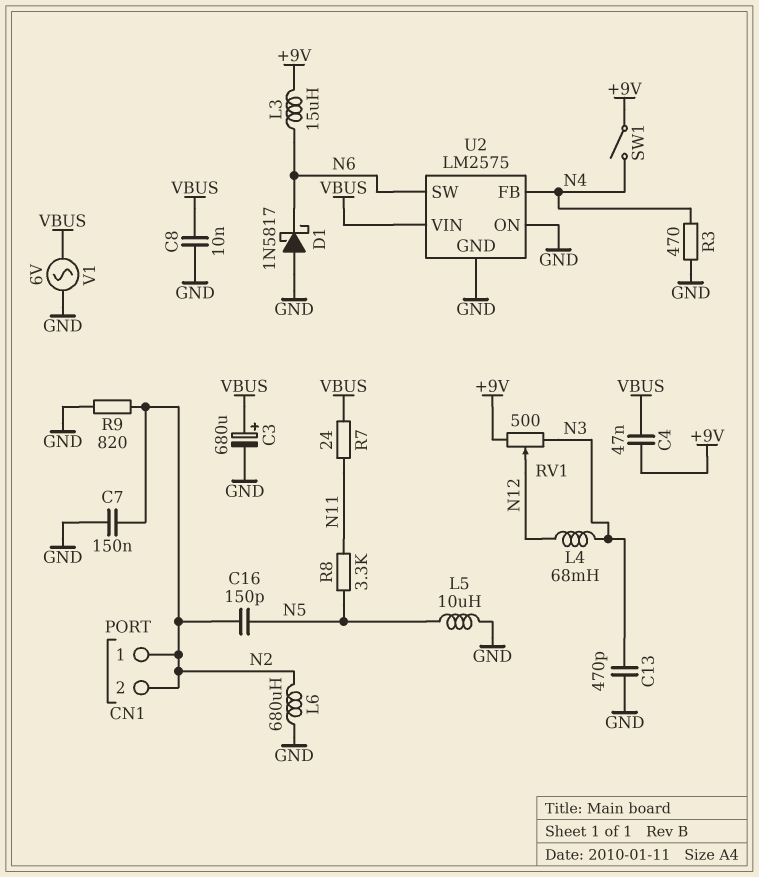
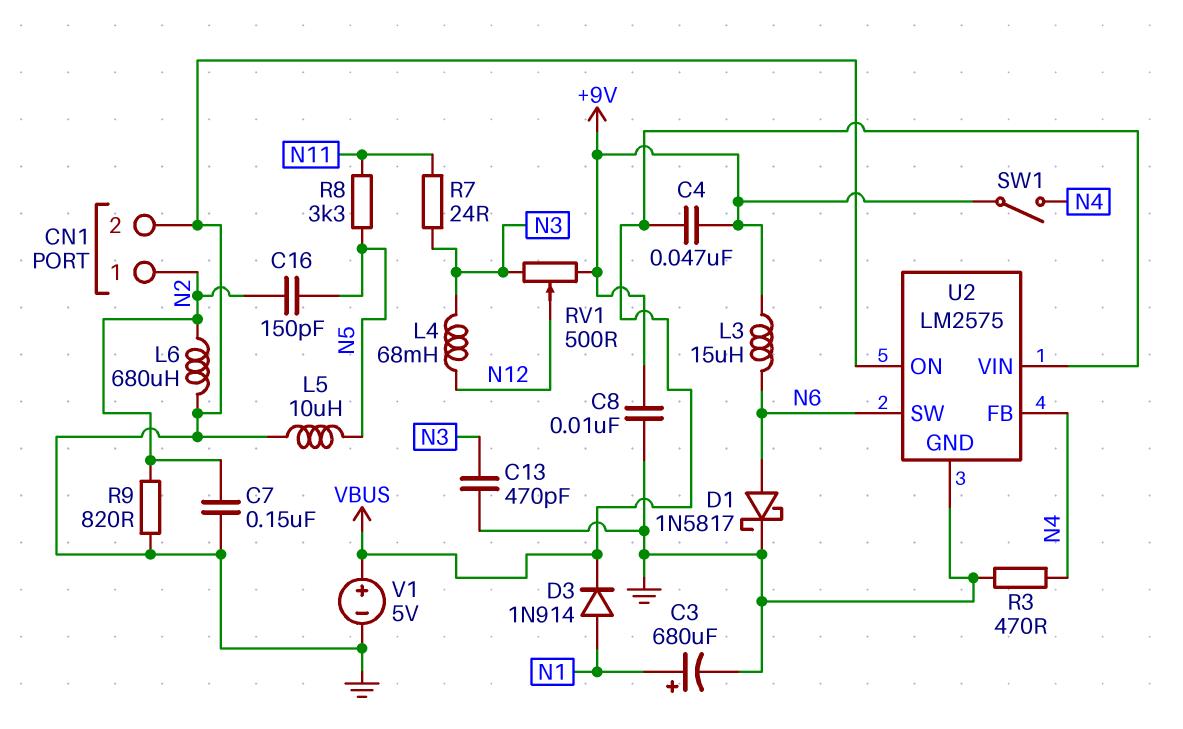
C3: 680uF (plus VBUS, minus GND) -> 680uF (plus N1, minus GND)
C8: 10nF (GND, VBUS) -> 10nF (+9V, GND)
CN1 pin 2: N2 -> GND
D1: schottky 1N5817 (A GND, K N6) -> schottky 1N5817 (A N6, K GND)
D3: none -> diode 1N914 (A N1, K VBUS)
R7: 24 (N11, VBUS) -> 24 (N3, N11)
V1: AC 6V (GND, VBUS) -> 5V (plus VBUS, minus GND)

